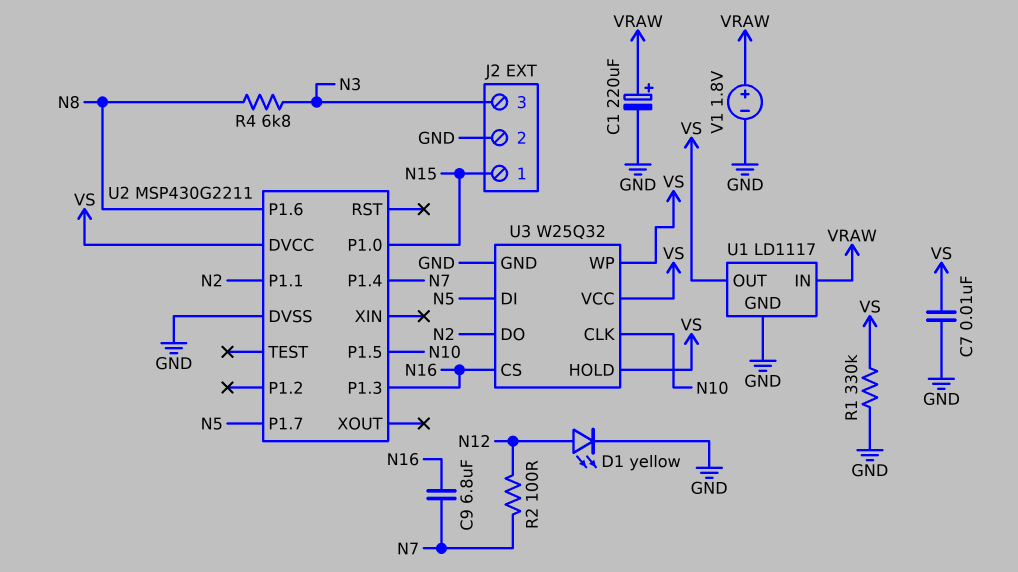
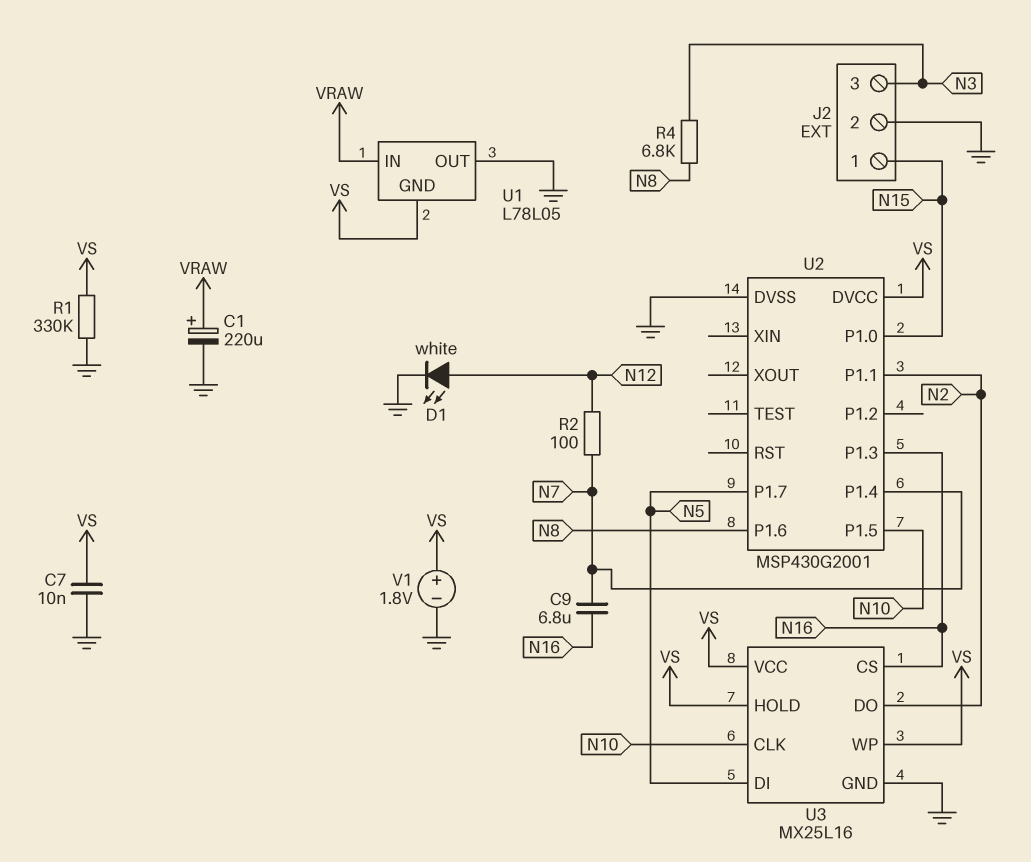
D1: LED yellow (A N12, K GND) -> LED white (A N12, K GND)
U1: LD1117 -> L78L05
U1 pin GND: GND -> VS
U1 pin OUT: VS -> GND
U2: MSP430G2211 -> MSP430G2001
U3: W25Q32 -> MX25L16
V1: 1.8V (plus VRAW, minus GND) -> 1.8V (plus VS, minus GND)

